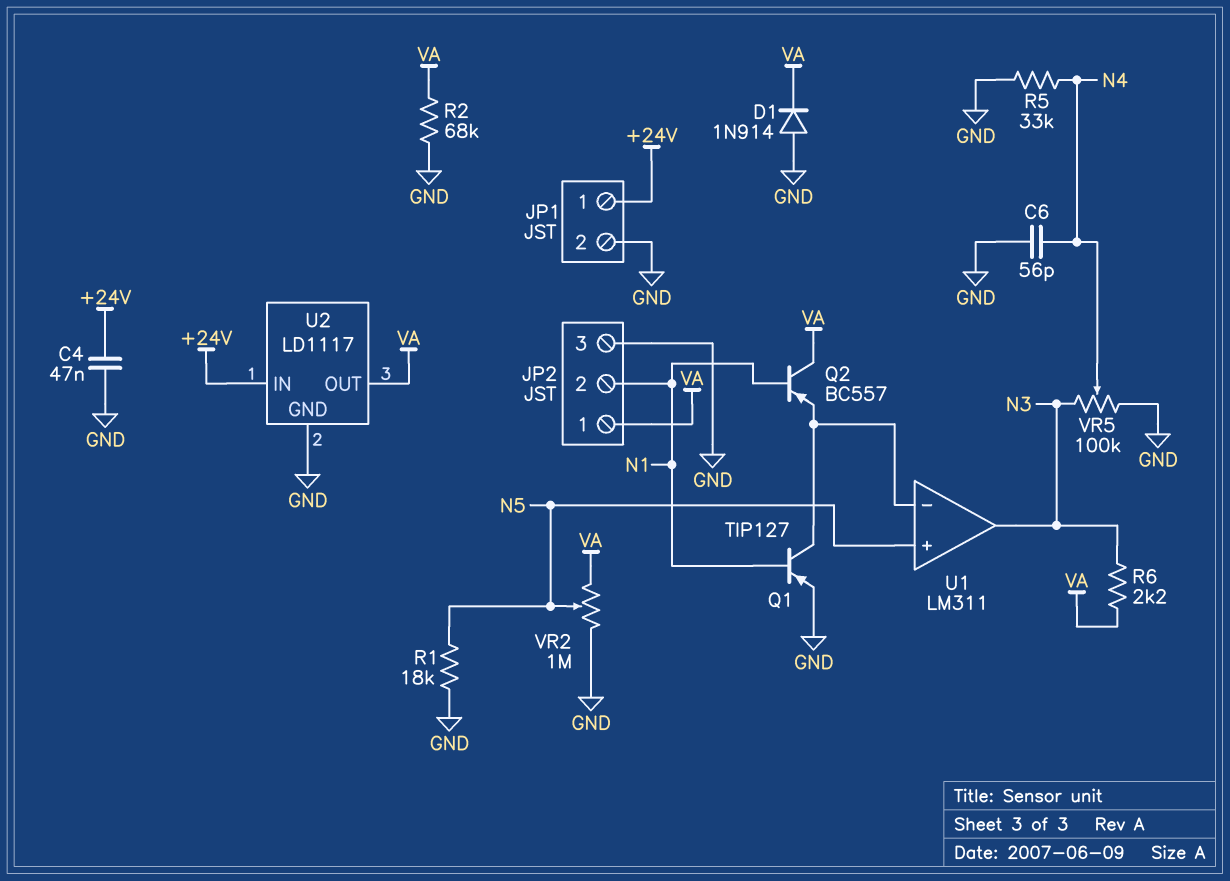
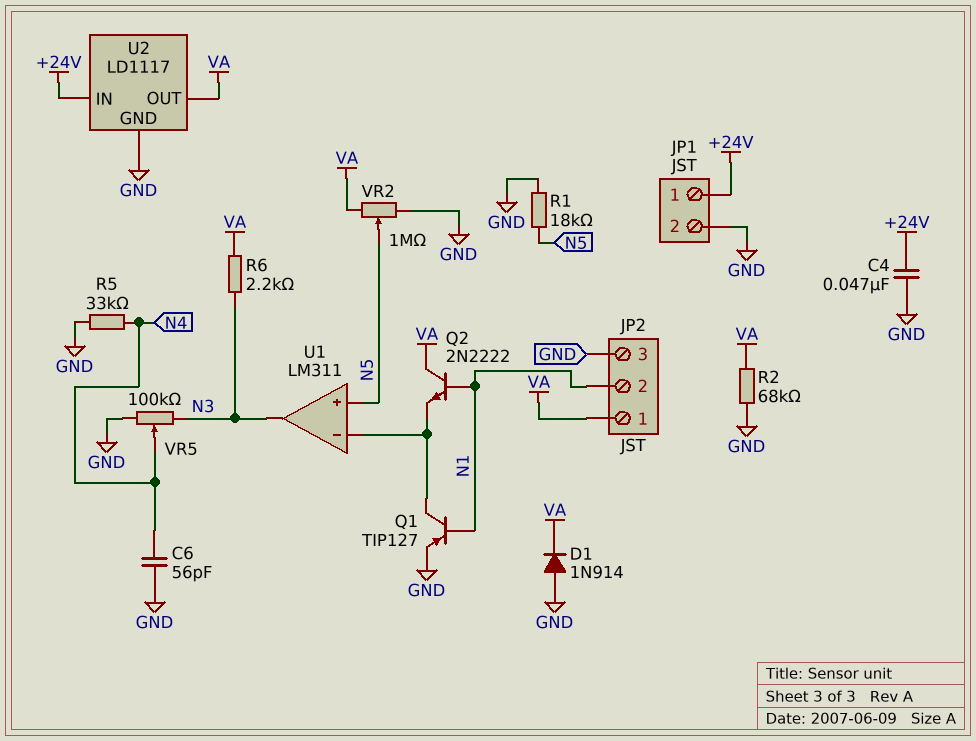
Q2: PNP BC557 (B N1, C VA, E U1/in-) -> NPN 2N2222 (B N1, C VA, E U1/in-)

